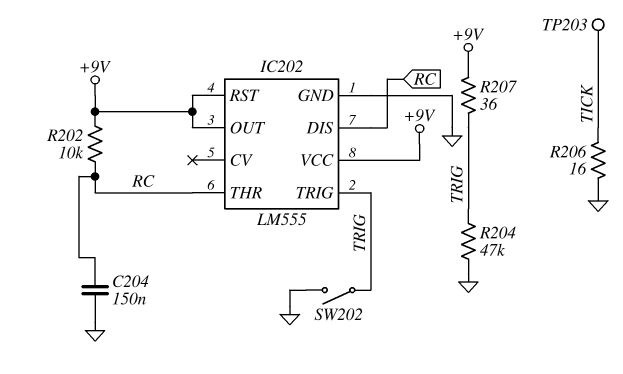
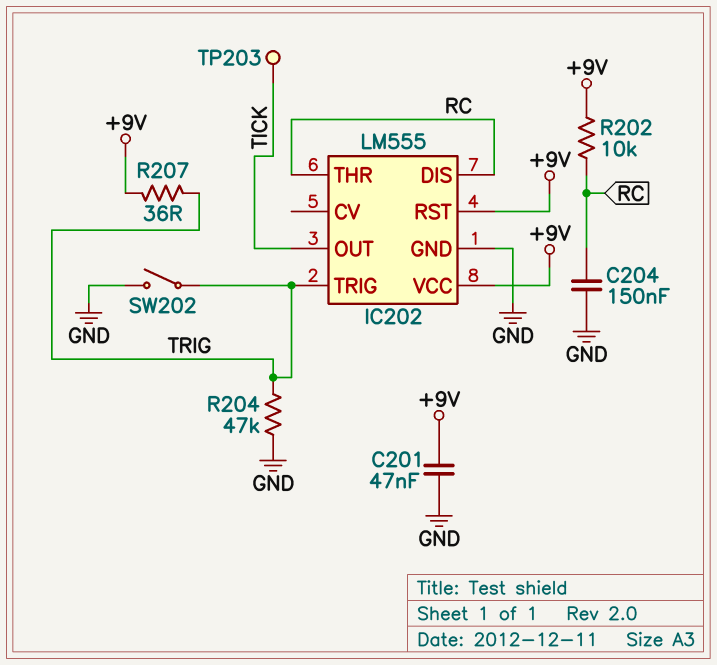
C201: none -> 47nF (+9V, GND)
IC202 pin OUT: +9V -> TICK
R206: 16 (GND, TICK) -> none

